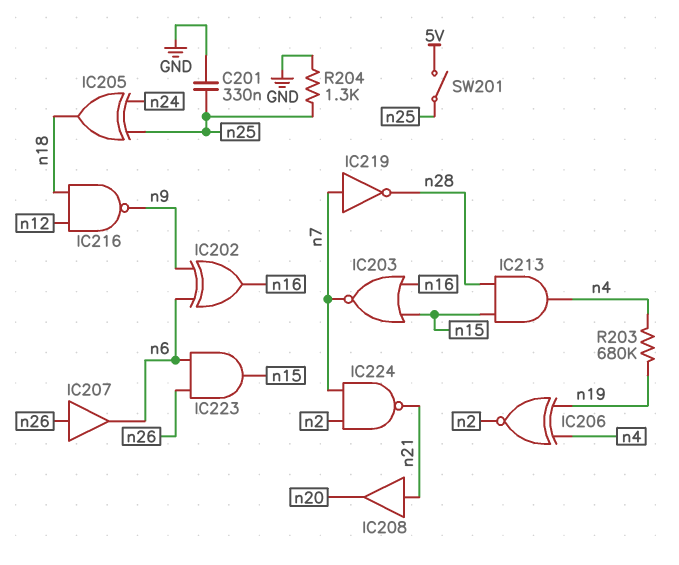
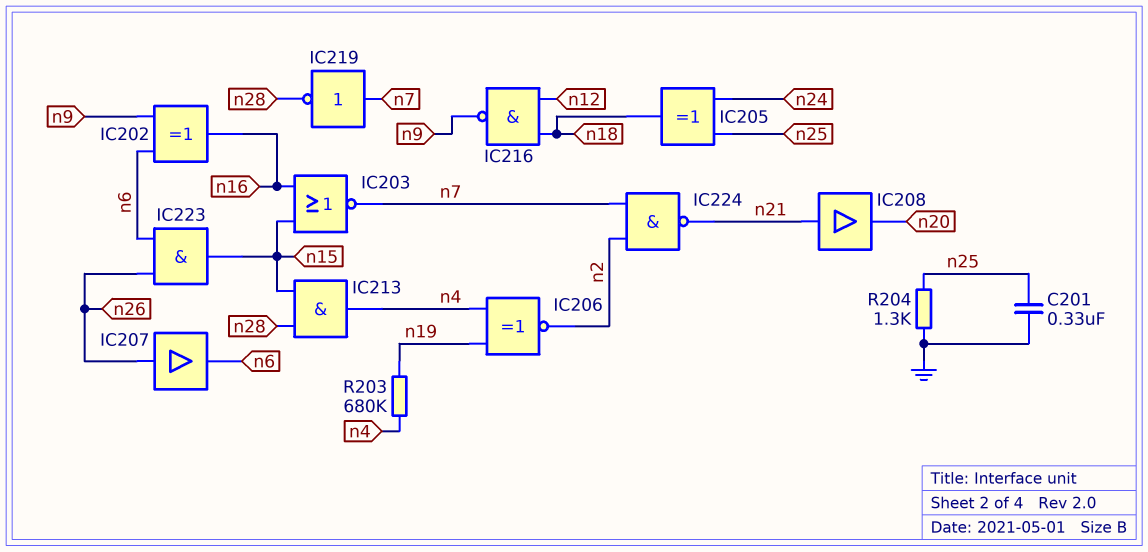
SW201: switch (5V, n25) -> none

